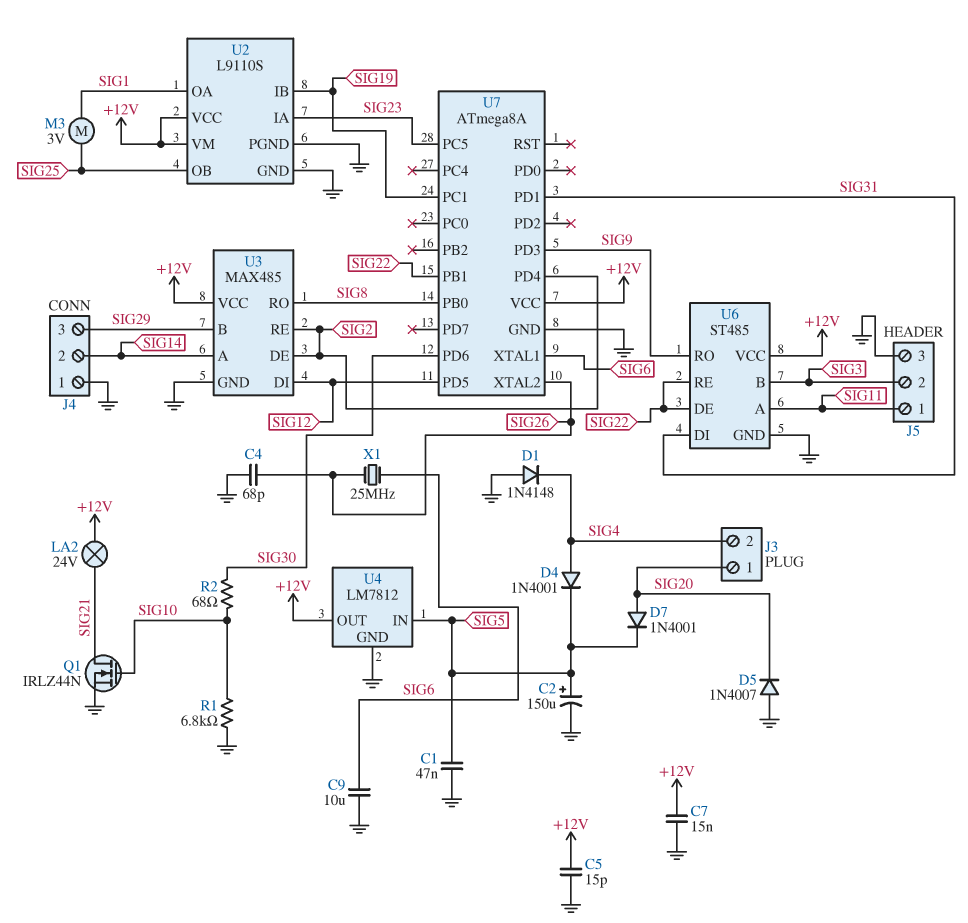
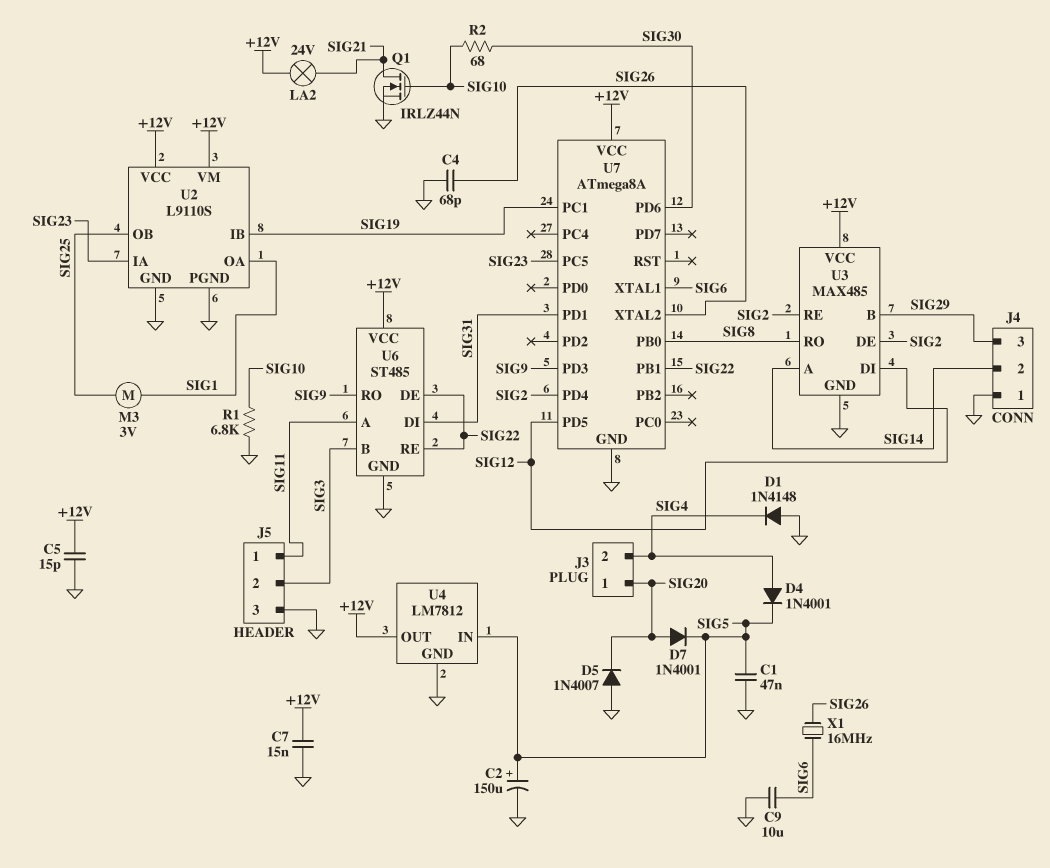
X1: 25MHz (SIG6, SIG26) -> 16MHz (SIG6, SIG26)

